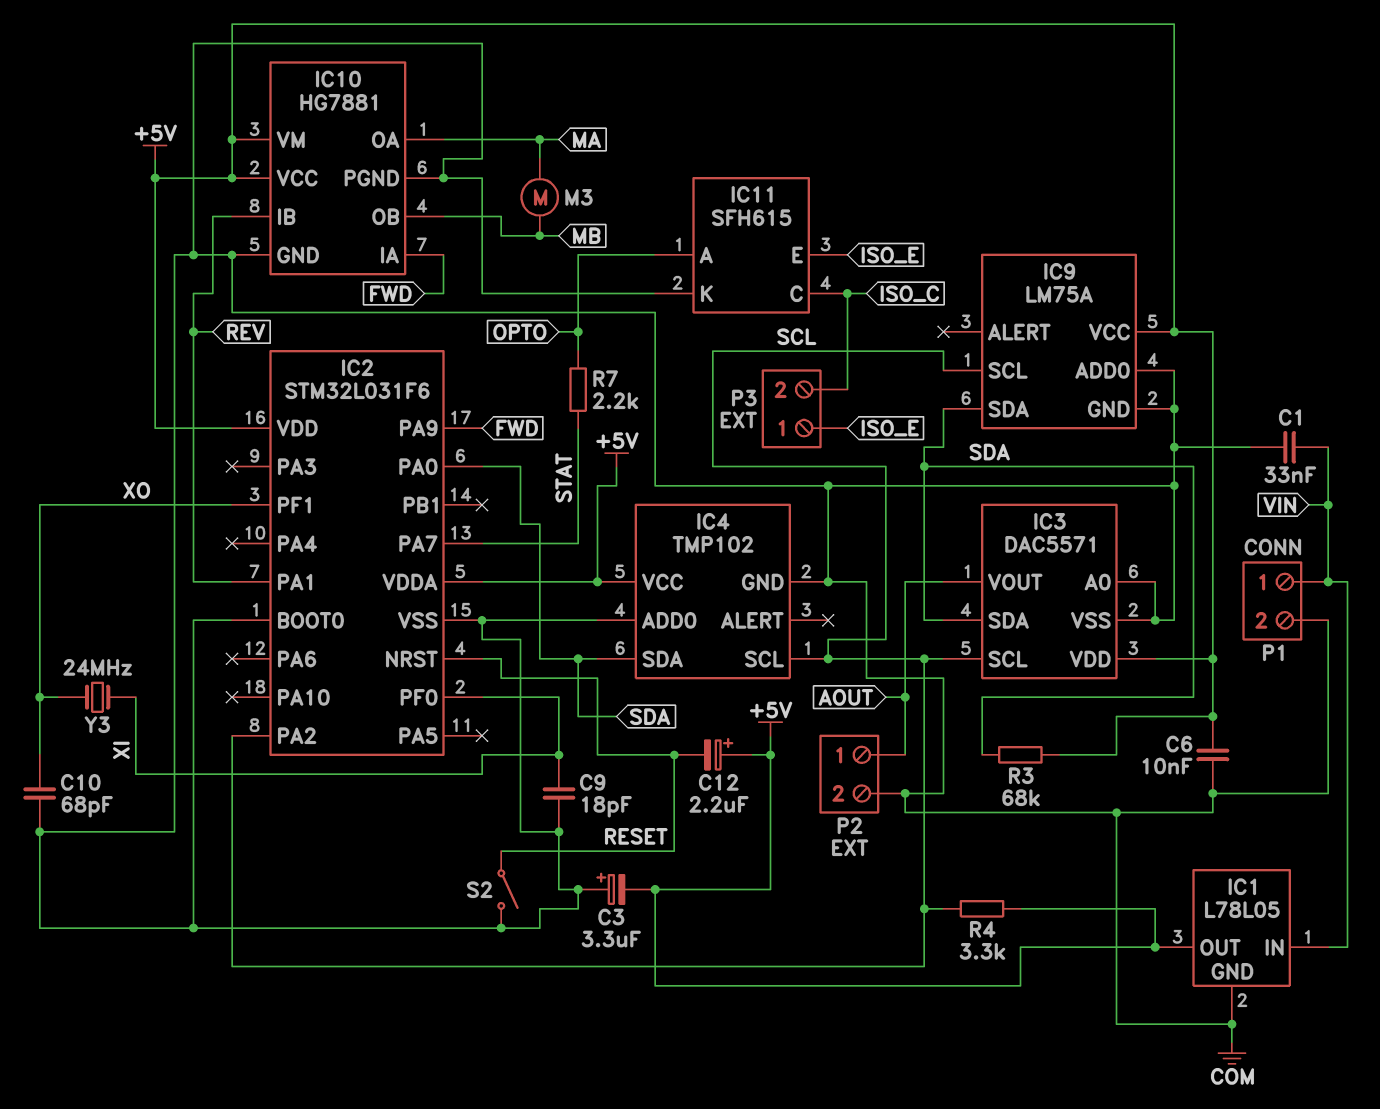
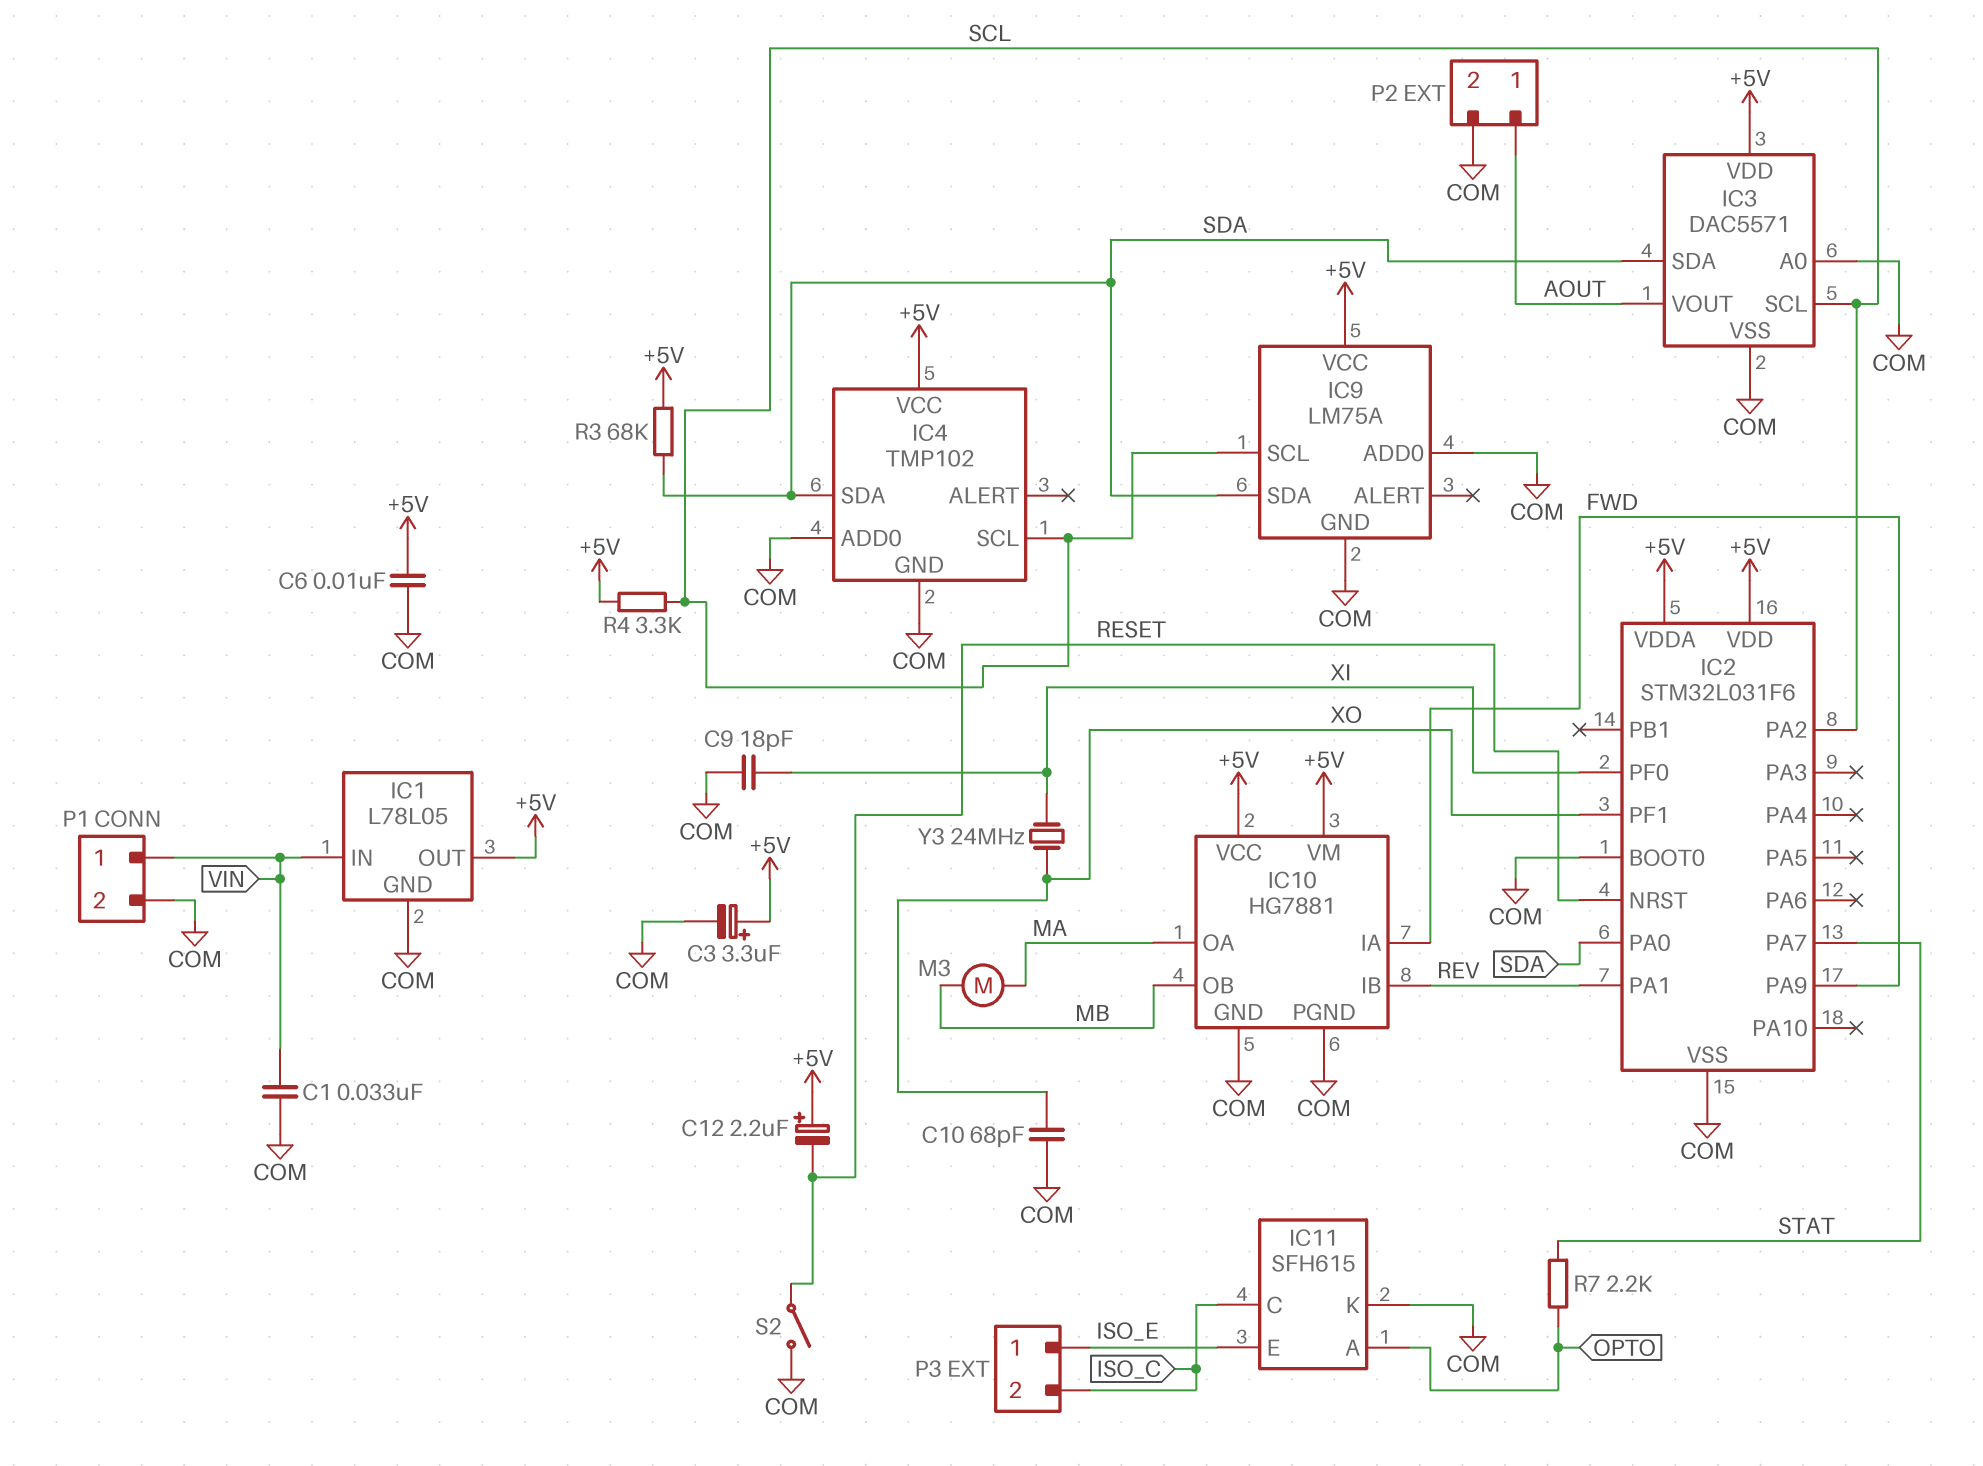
C3: 3.3uF (plus COM, minus +5V) -> 3.3uF (plus +5V, minus COM)

